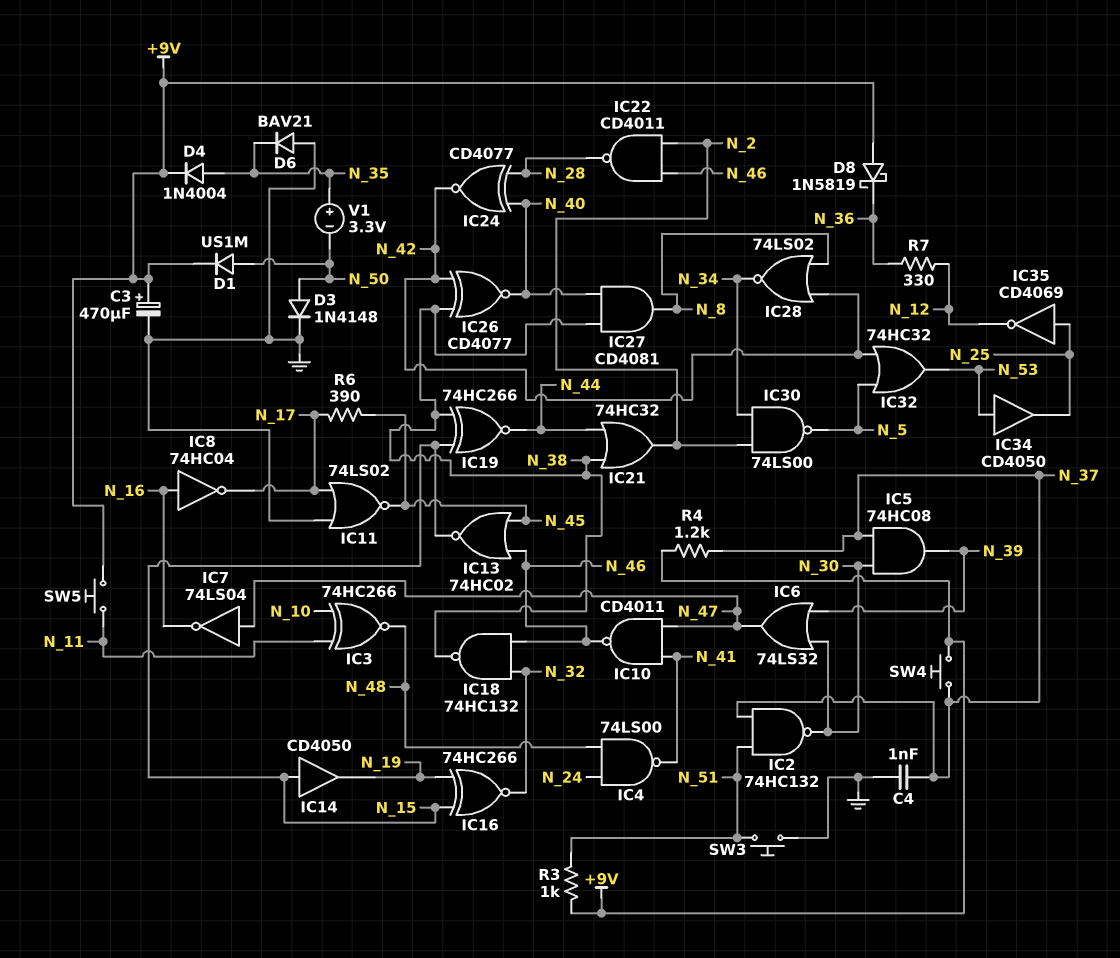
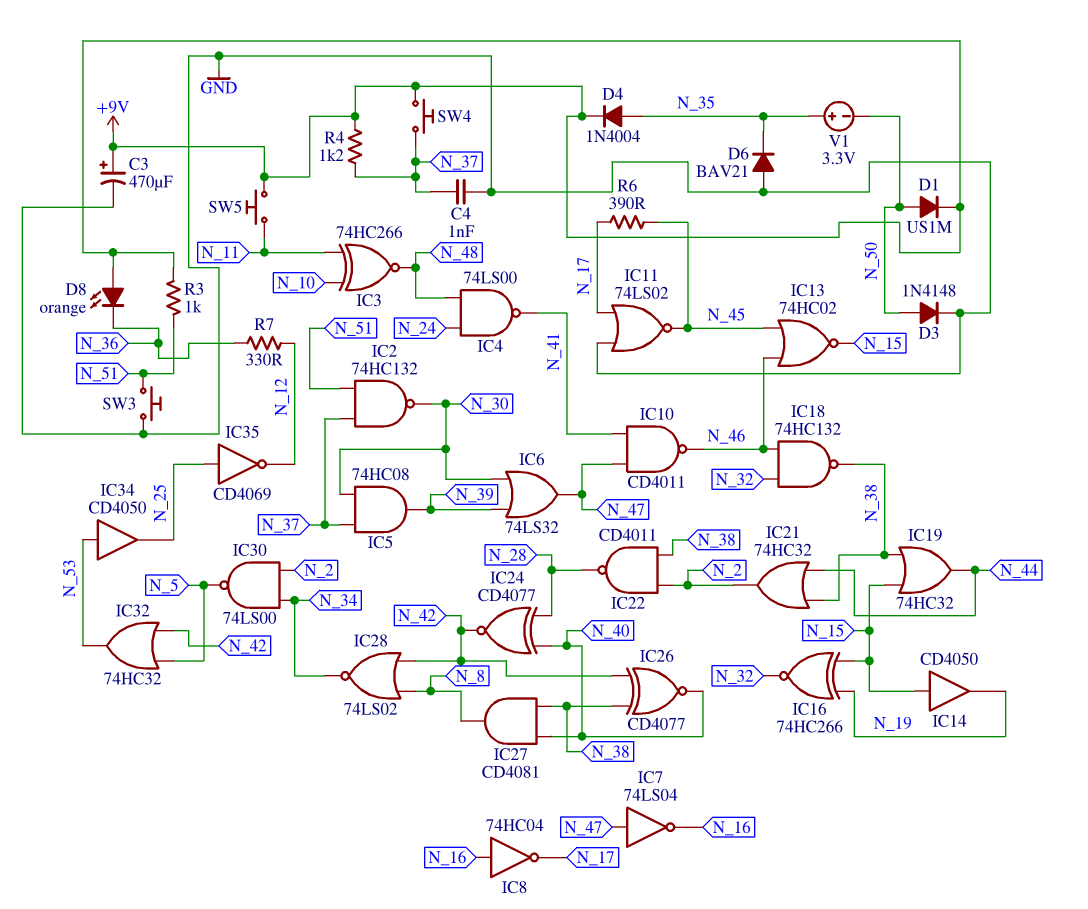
D8: schottky 1N5819 (A +9V, K N_36) -> LED orange (A +9V, K N_36)
IC19: XNOR 74HC266 (in N_15, in N_38, out N_44) -> OR 74HC32 (in N_15, in N_38, out N_44)
IC22: NAND CD4011 (in N_2, in N_46, out N_28) -> NAND CD4011 (in N_2, in N_38, out N_28)

